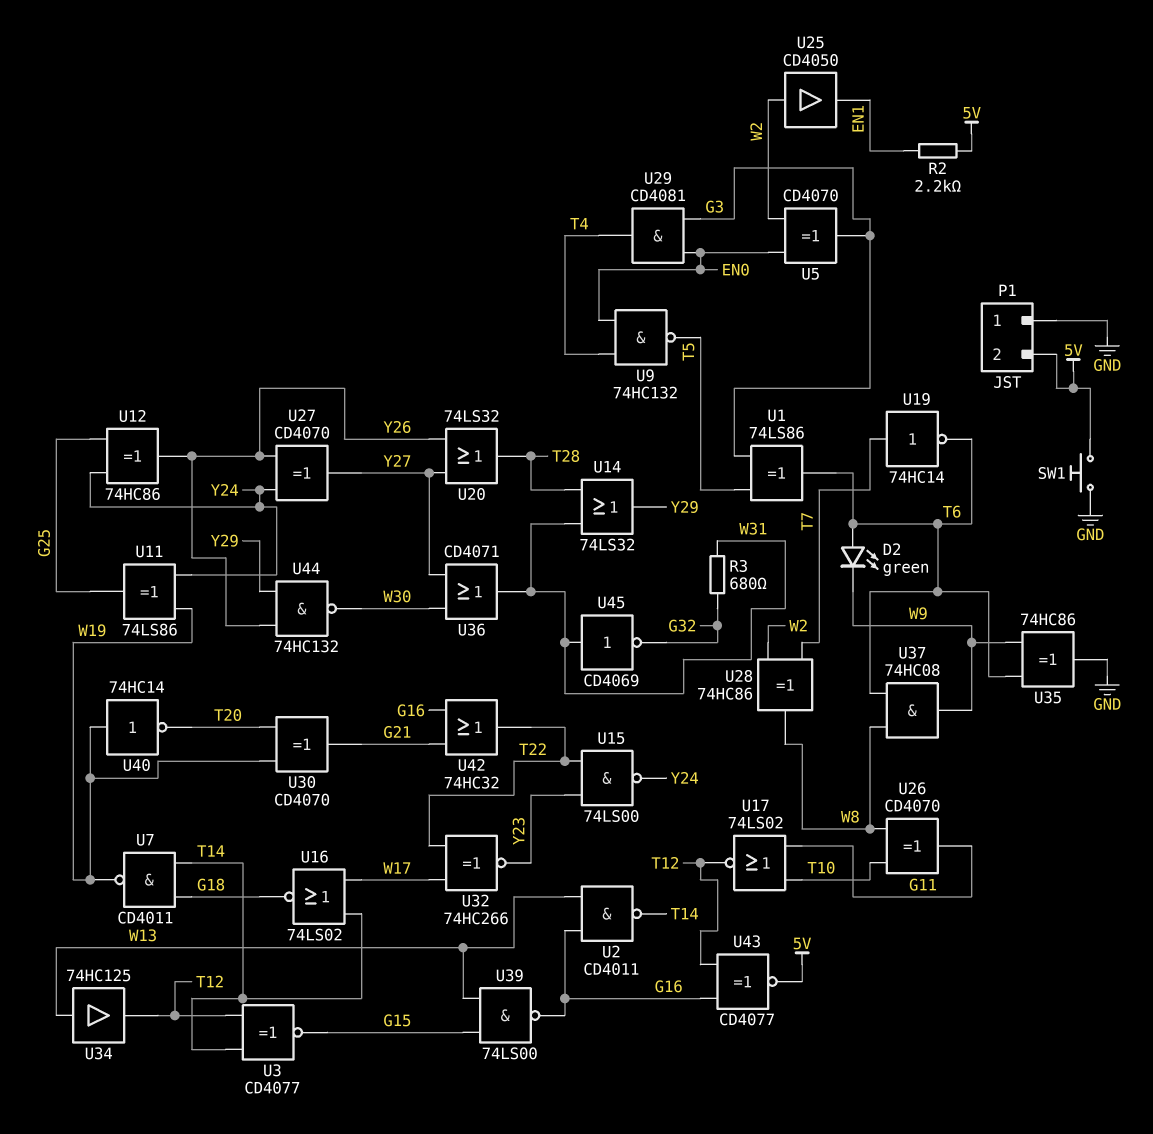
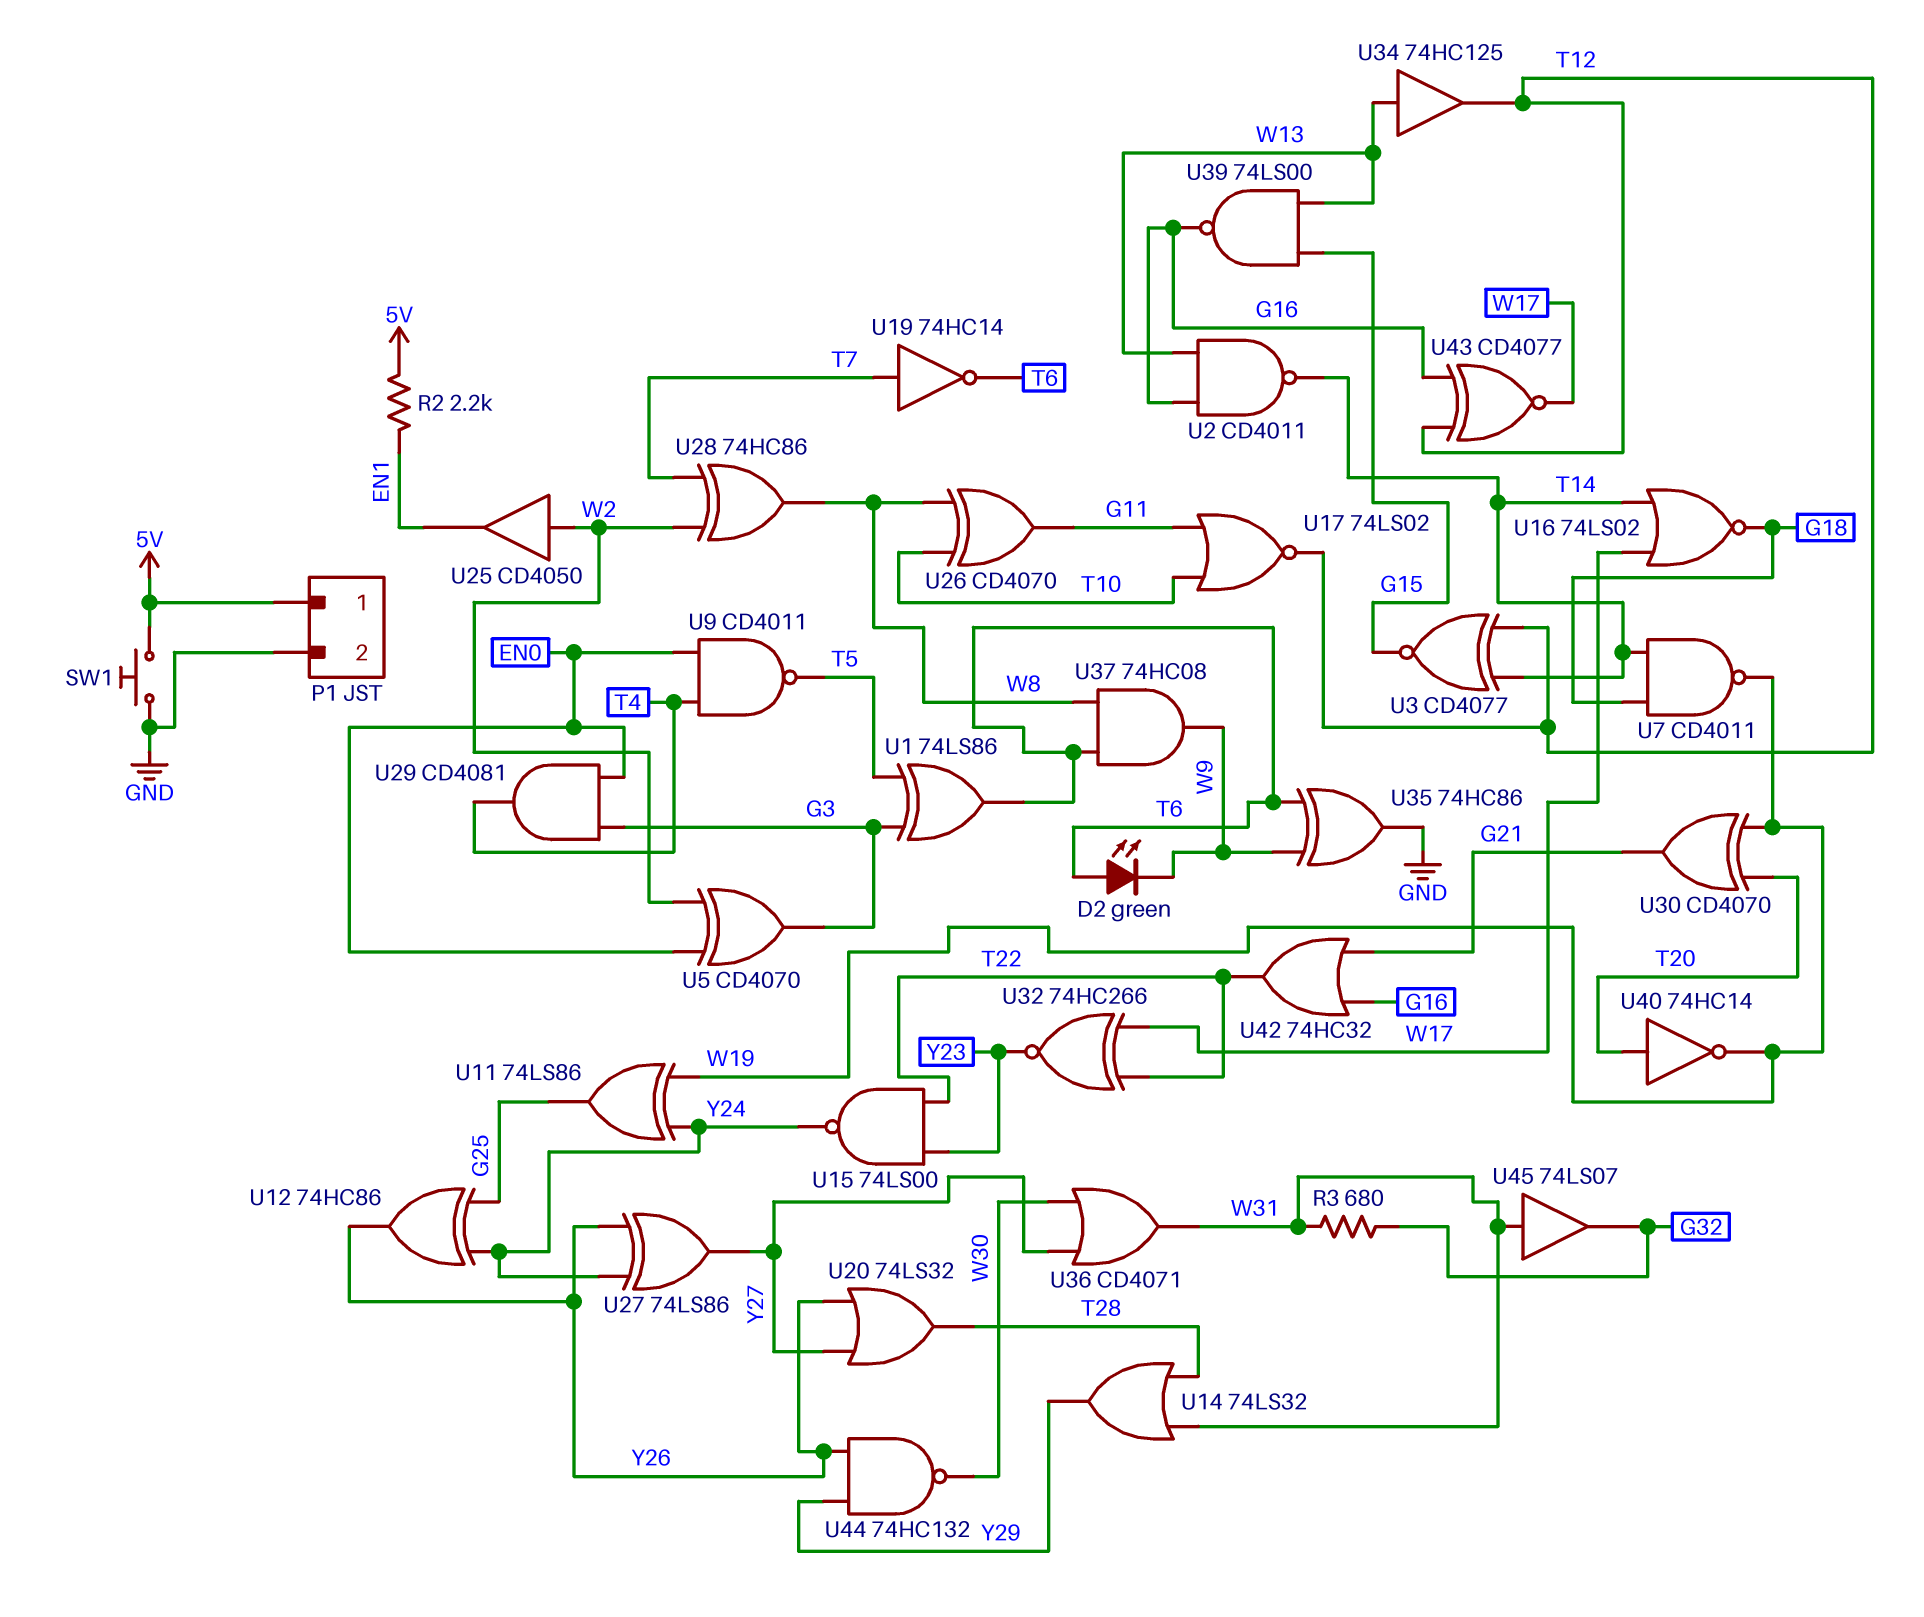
P1 pin 1: GND -> 5V
P1 pin 2: 5V -> GND
U9: NAND 74HC132 (in EN0, in T4, out T5) -> NAND CD4011 (in EN0, in T4, out T5)
U27: XOR CD4070 (in Y24, in Y26, out Y27) -> XOR 74LS86 (in Y24, in Y26, out Y27)
U40: NOT 74HC14 (in W19, out T20) -> NOT 74HC14 (in T20, out W19)
U43: XNOR CD4077 (in G16, in T12, out 5V) -> XNOR CD4077 (in G16, in T12, out W17)
U45: NOT CD4069 (in W31, out G32) -> buffer 74LS07 (in W31, out G32)

